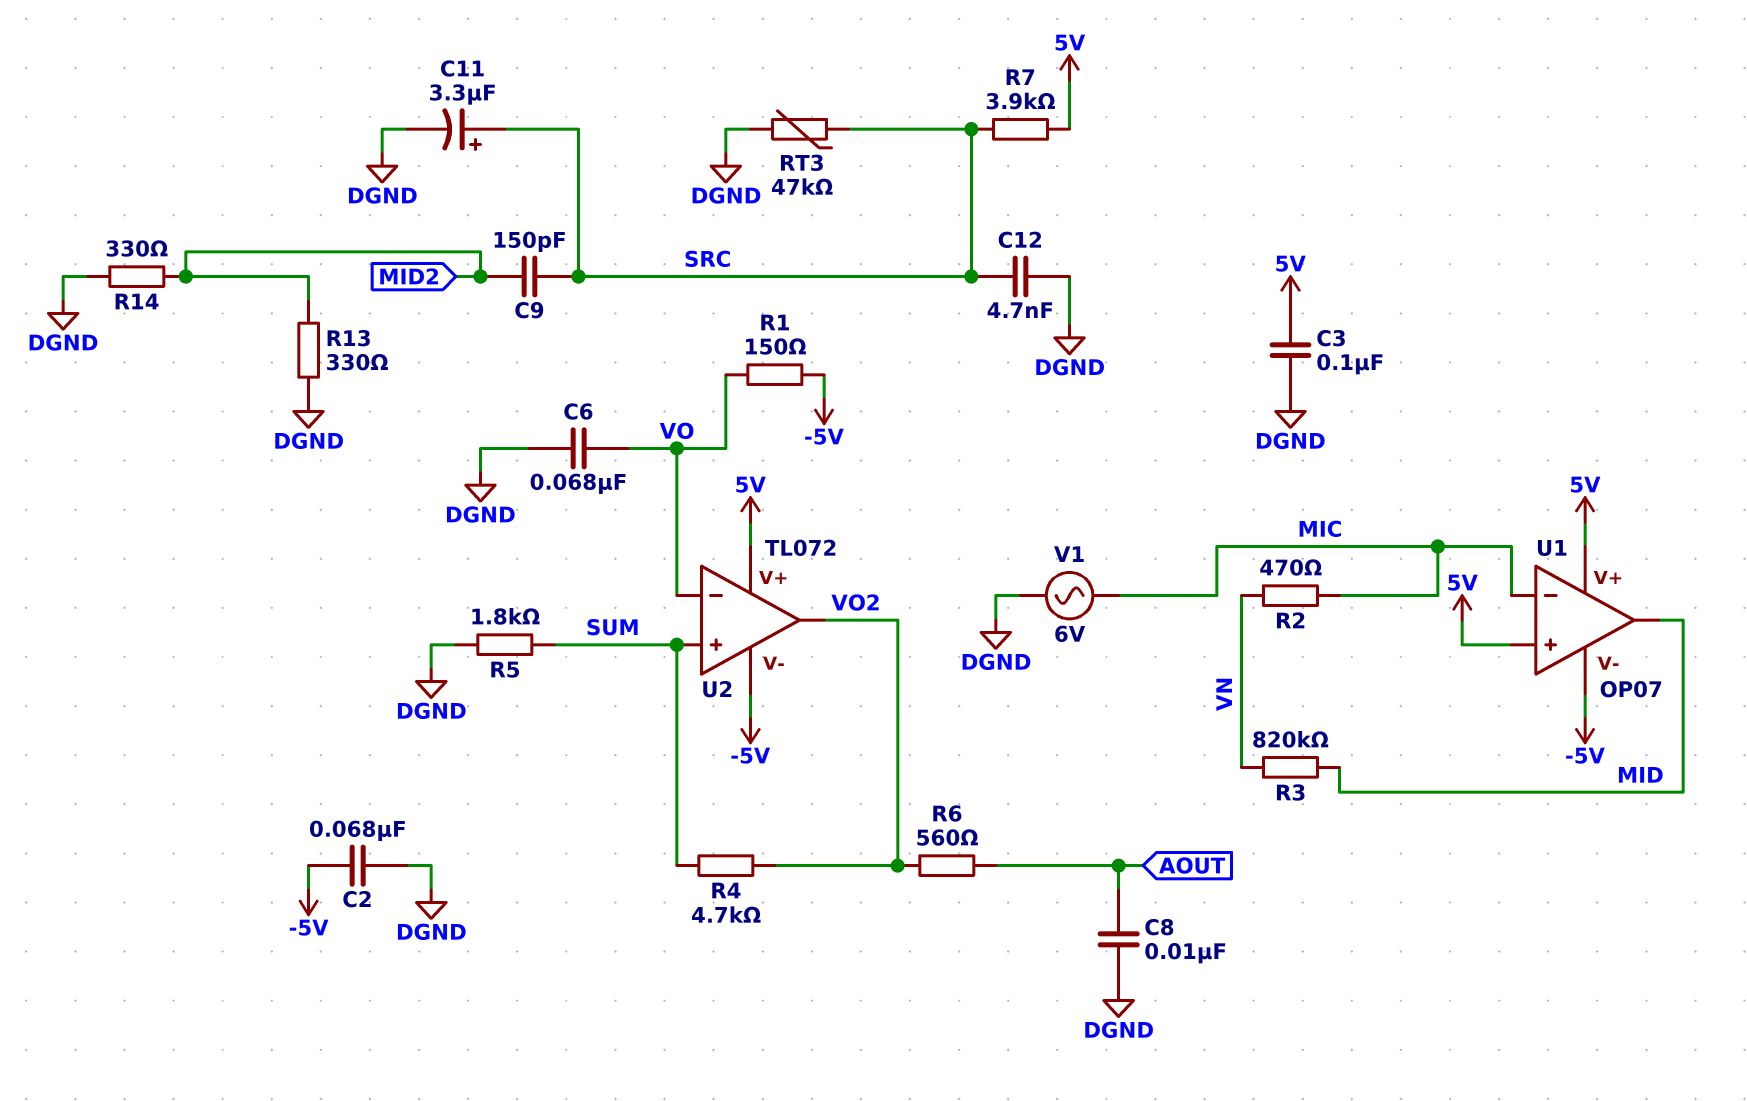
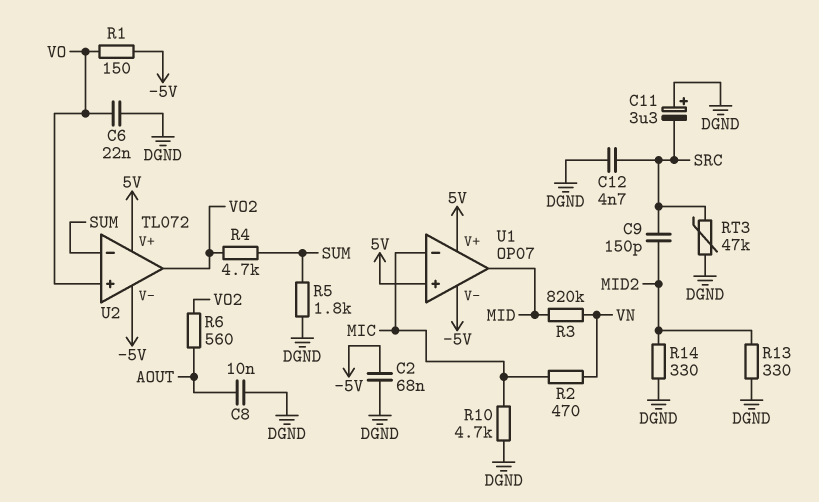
C3: 100nF (5V, DGND) -> none
C6: 68nF (DGND, VO) -> 22nF (DGND, VO)
C11: 3.3uF (plus SRC, minus DGND) -> 3.3uF (plus DGND, minus SRC)
R7: 3.9k (5V, SRC) -> none
R10: none -> 4.7k (DGND, MIC)
U2 pin in+: SUM -> VO
U2 pin in-: VO -> SUM
V1: AC 6V (DGND, MIC) -> none

